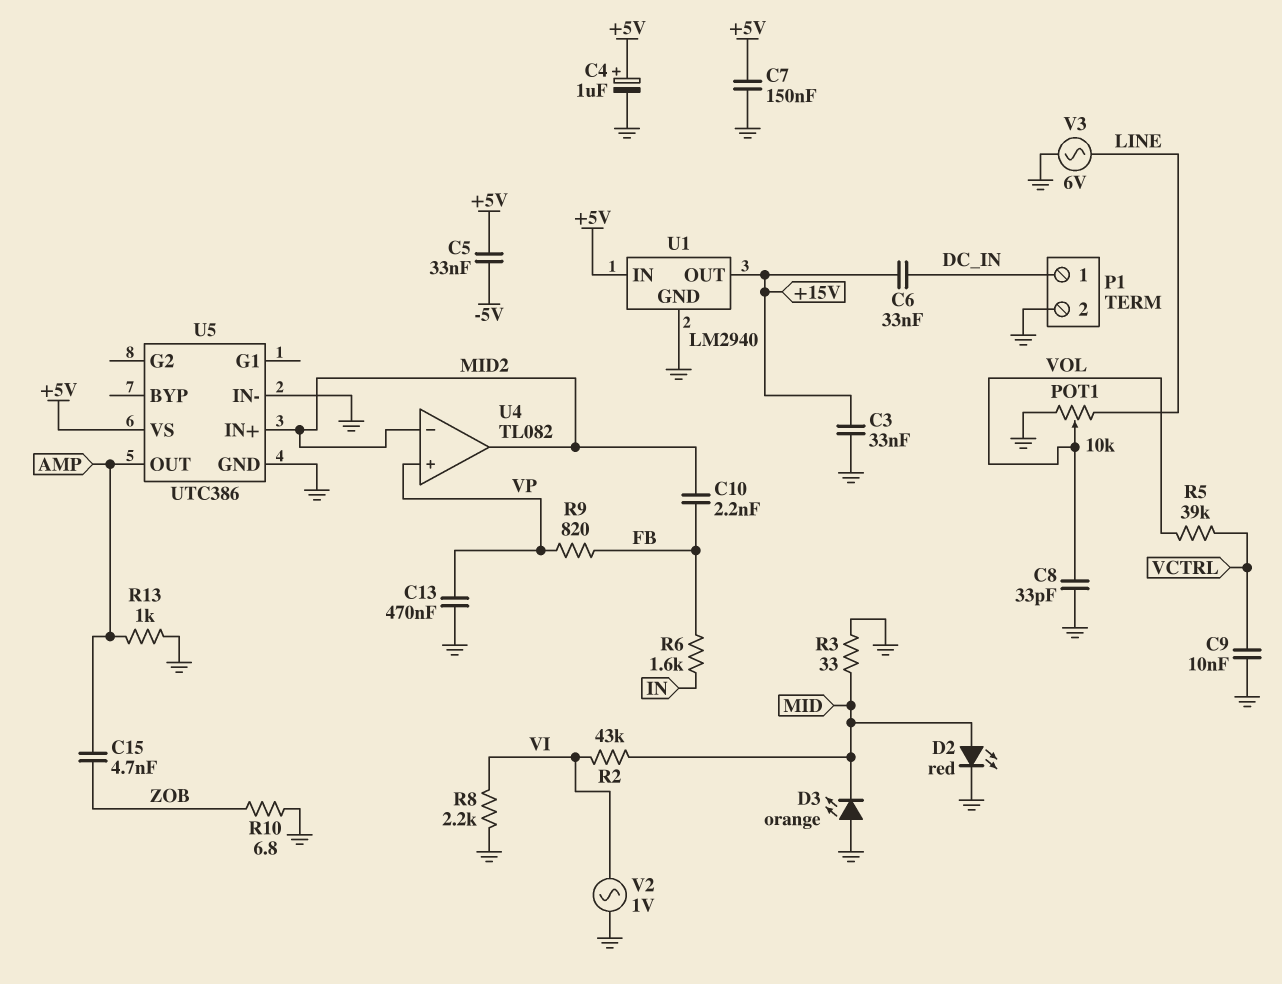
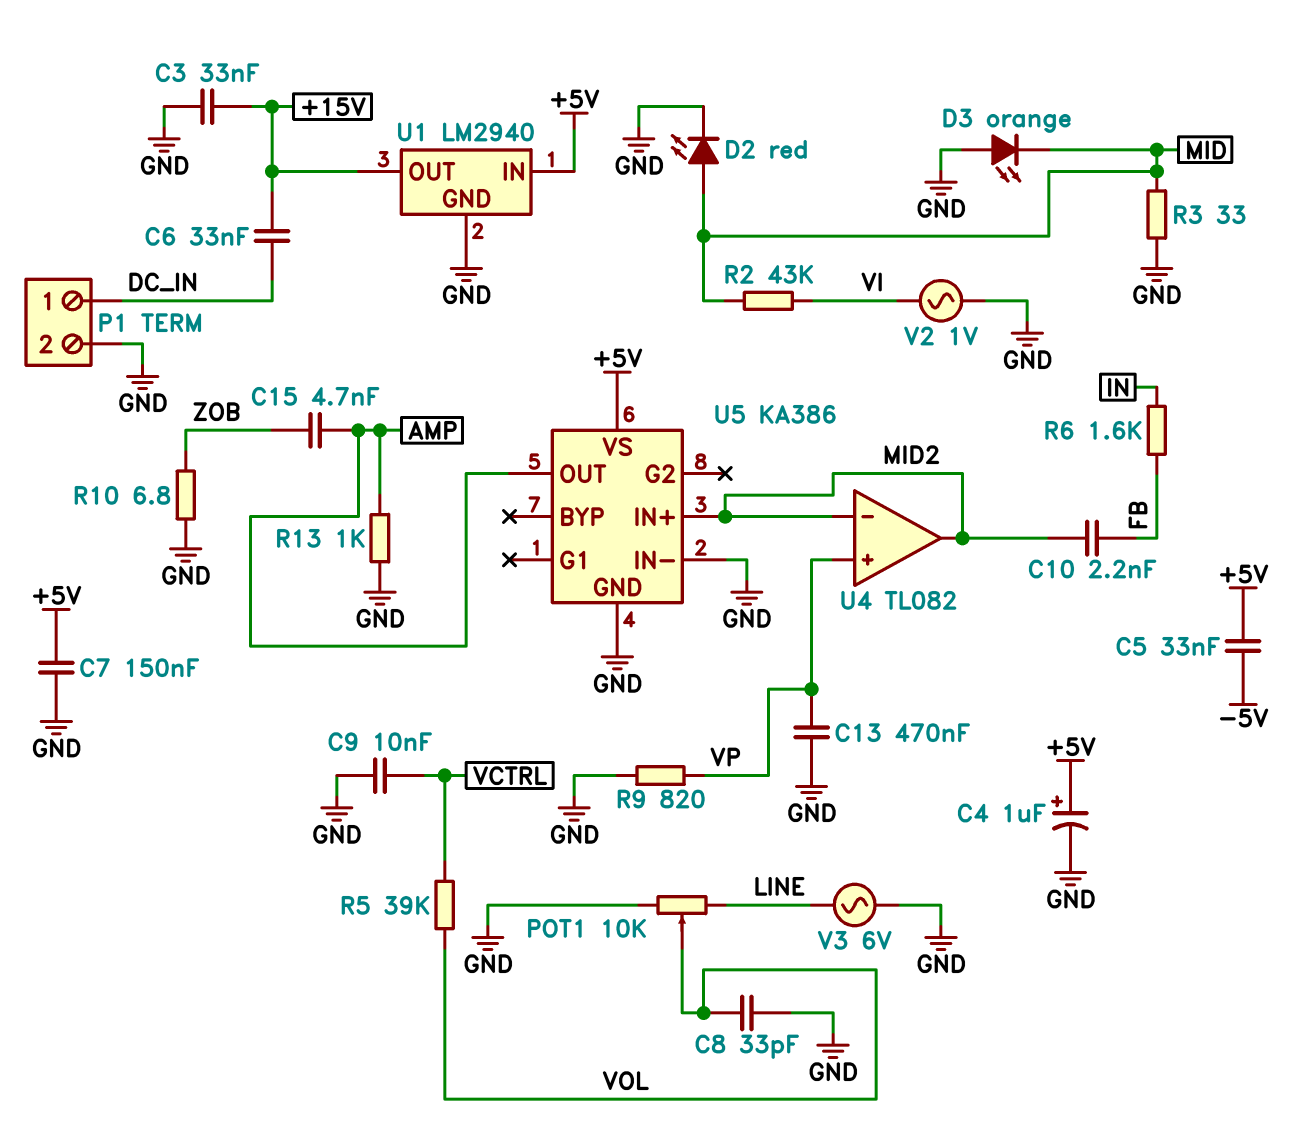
R8: 2.2k (GND, VI) -> none
R9: 820 (FB, VP) -> 820 (GND, VP)
U5: UTC386 -> KA386

